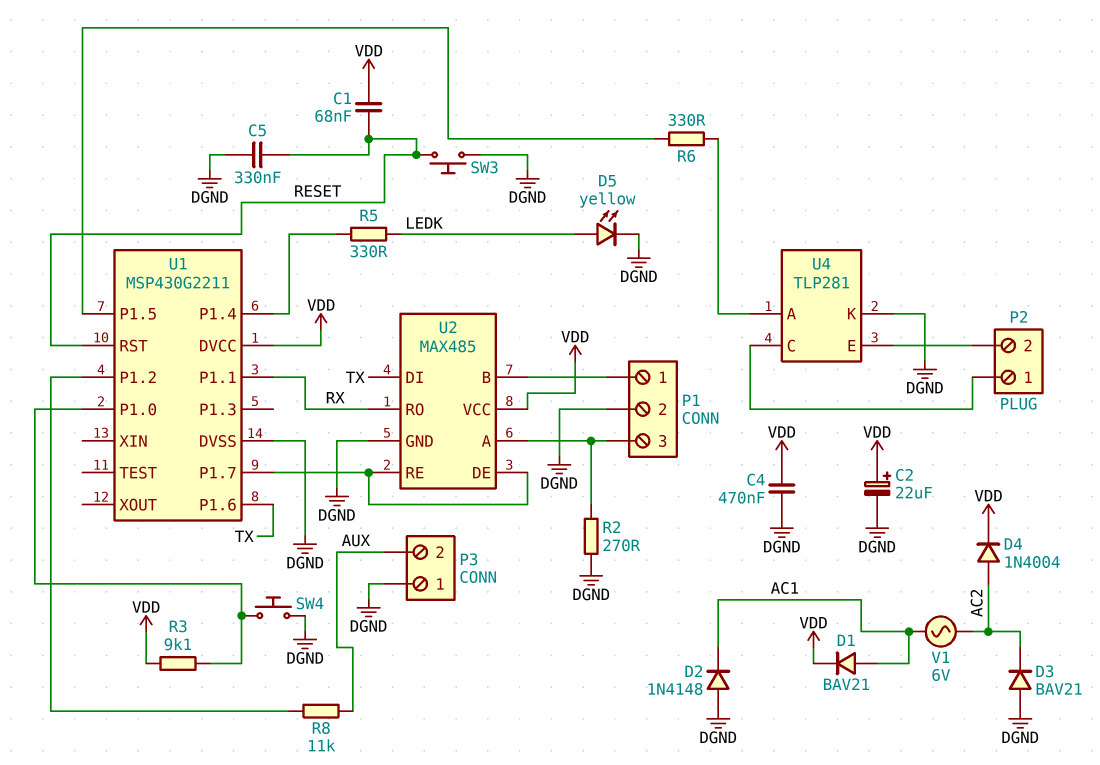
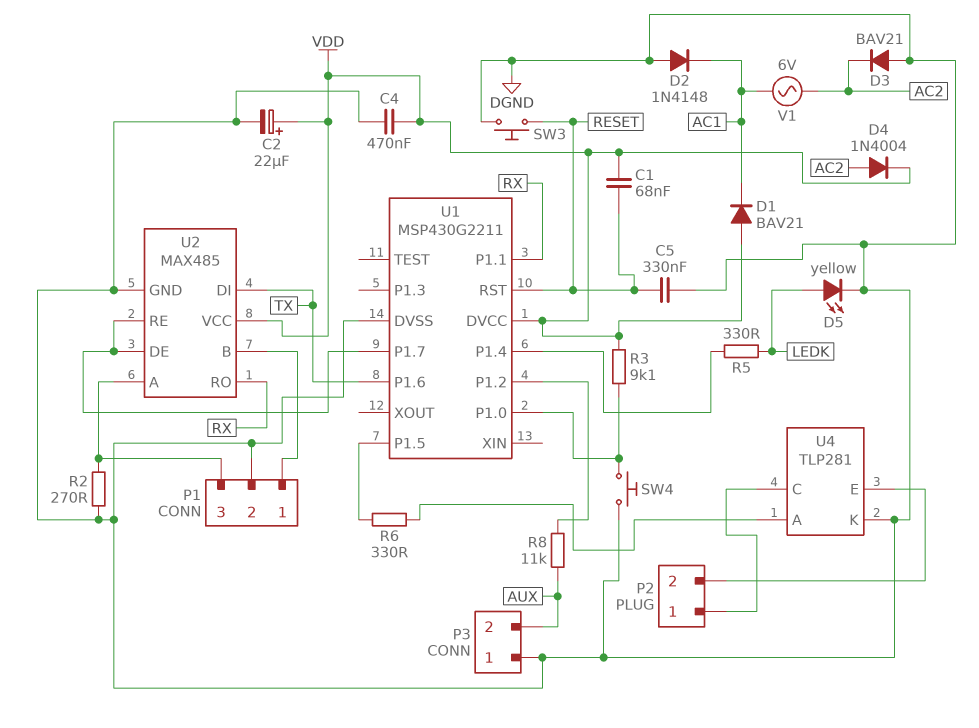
D1: diode BAV21 (A AC1, K VDD) -> diode BAV21 (A VDD, K AC1)

